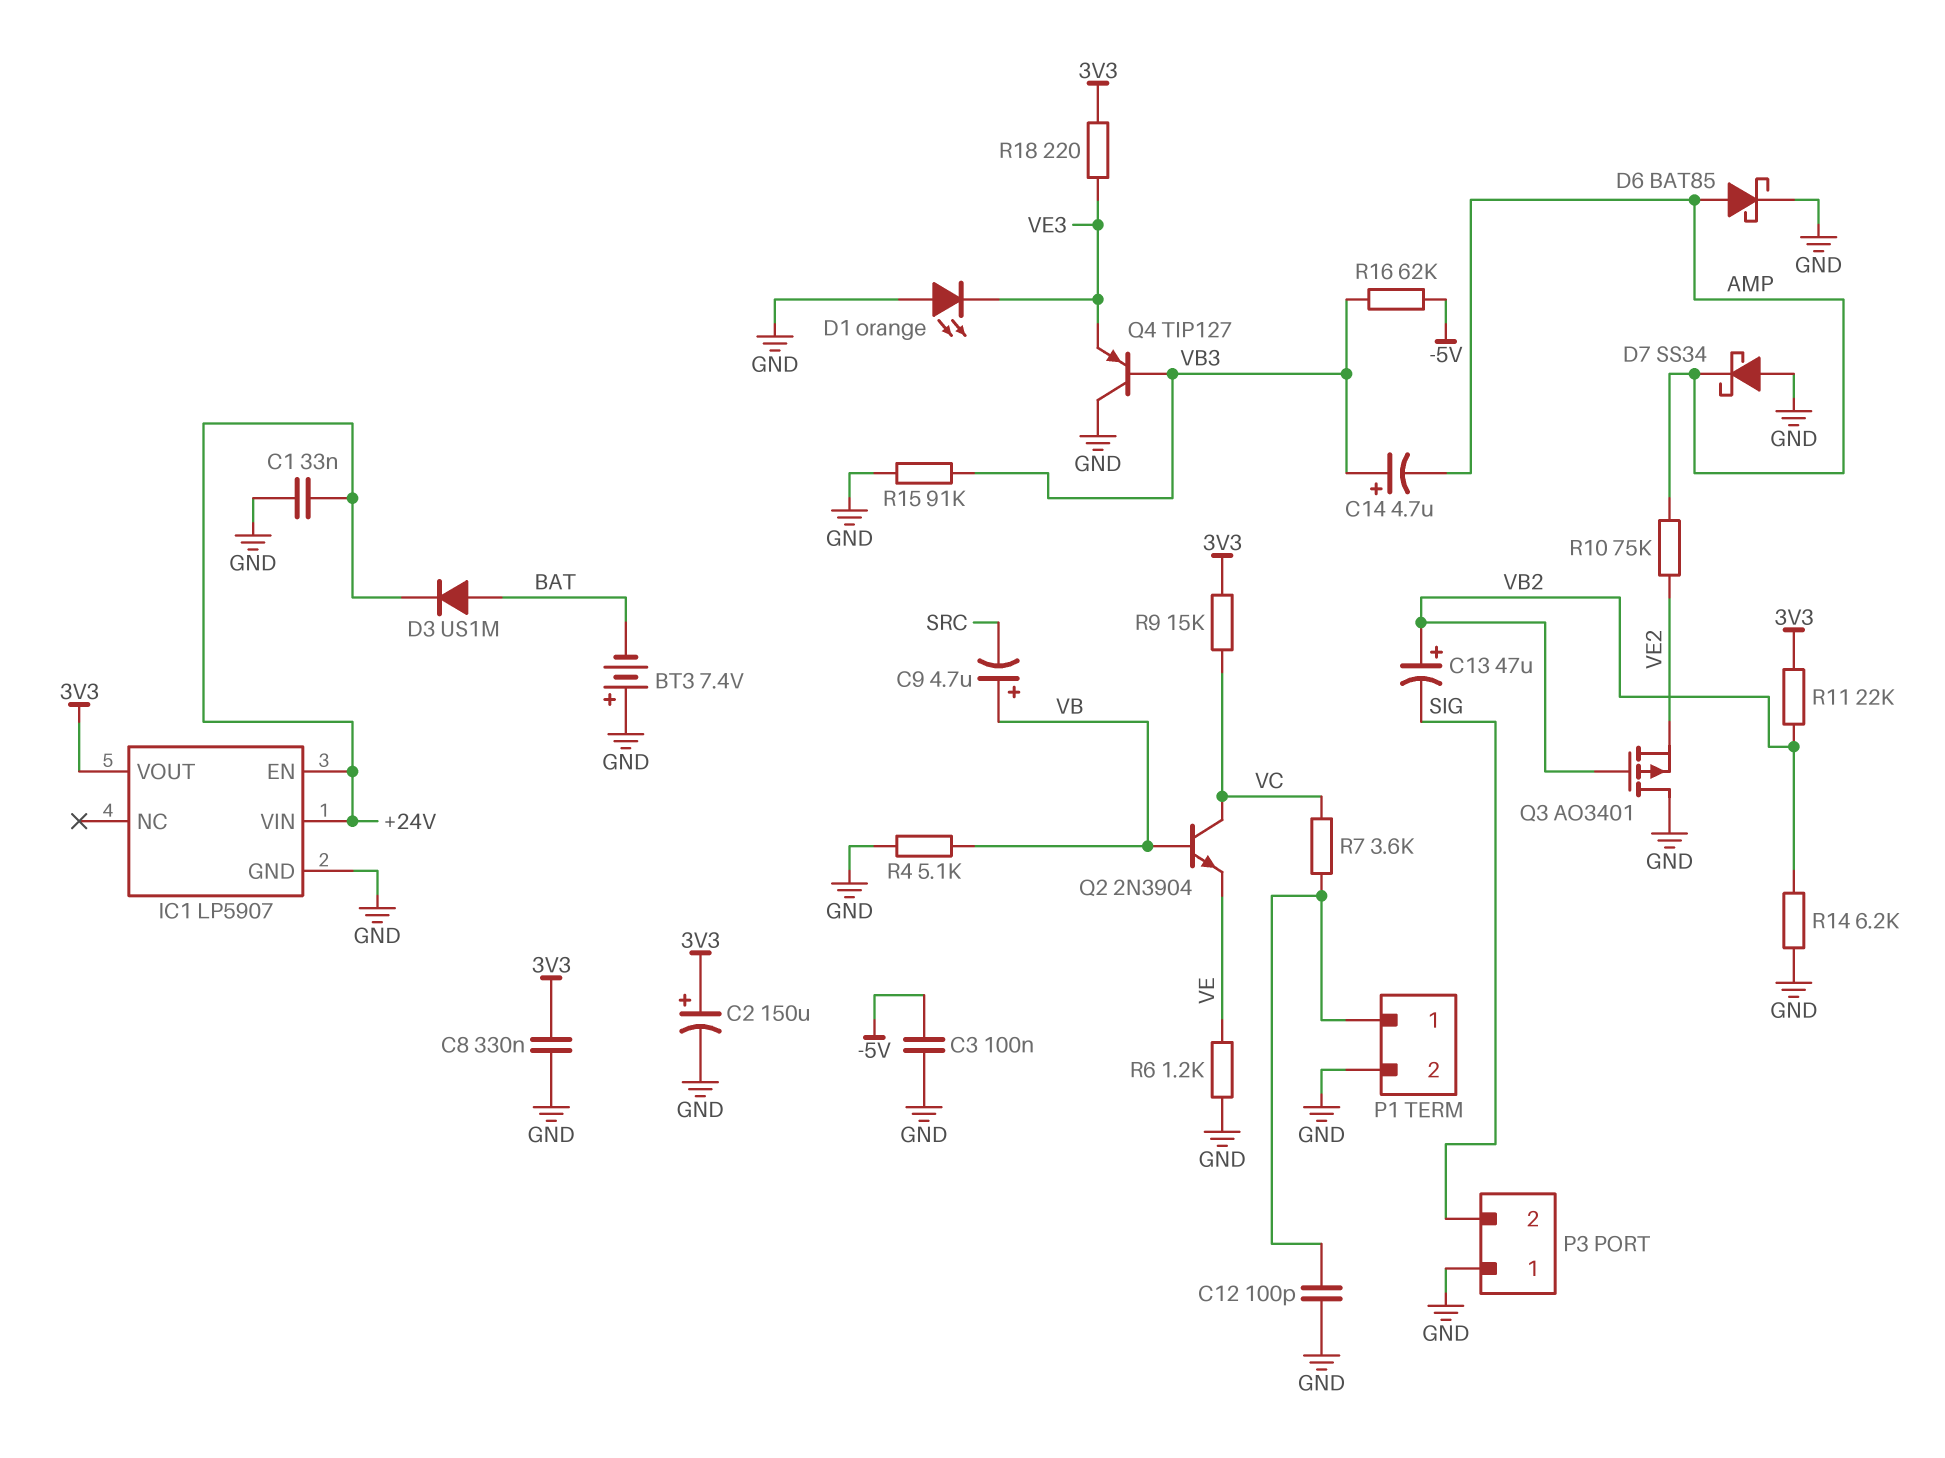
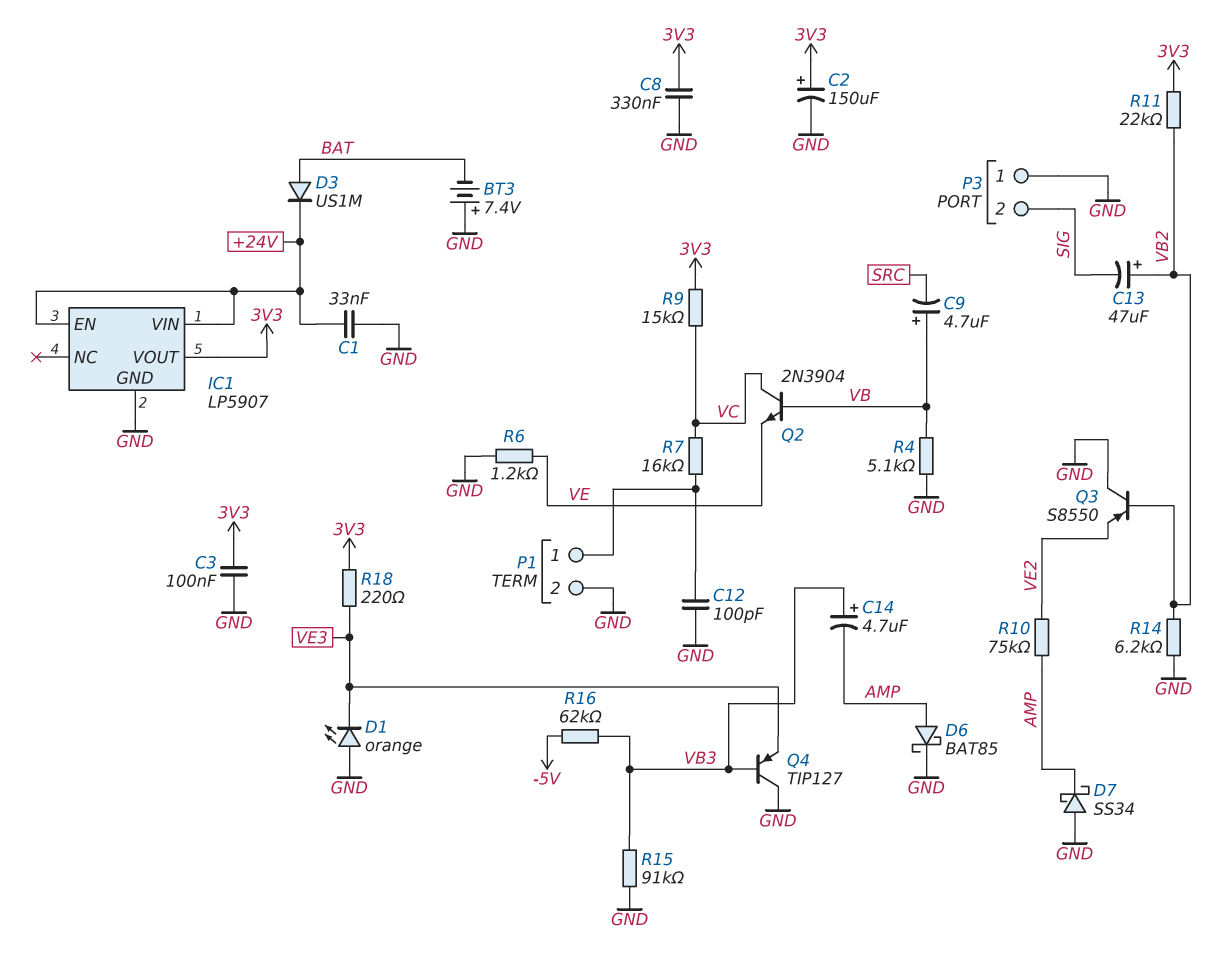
C3: 100nF (-5V, GND) -> 100nF (3V3, GND)
Q3: PMOS AO3401 (G VB2, D GND, S VE2) -> PNP S8550 (B VB2, C GND, E VE2)
R7: 3.6k (P1/1, VC) -> 16k (P1/1, VC)

